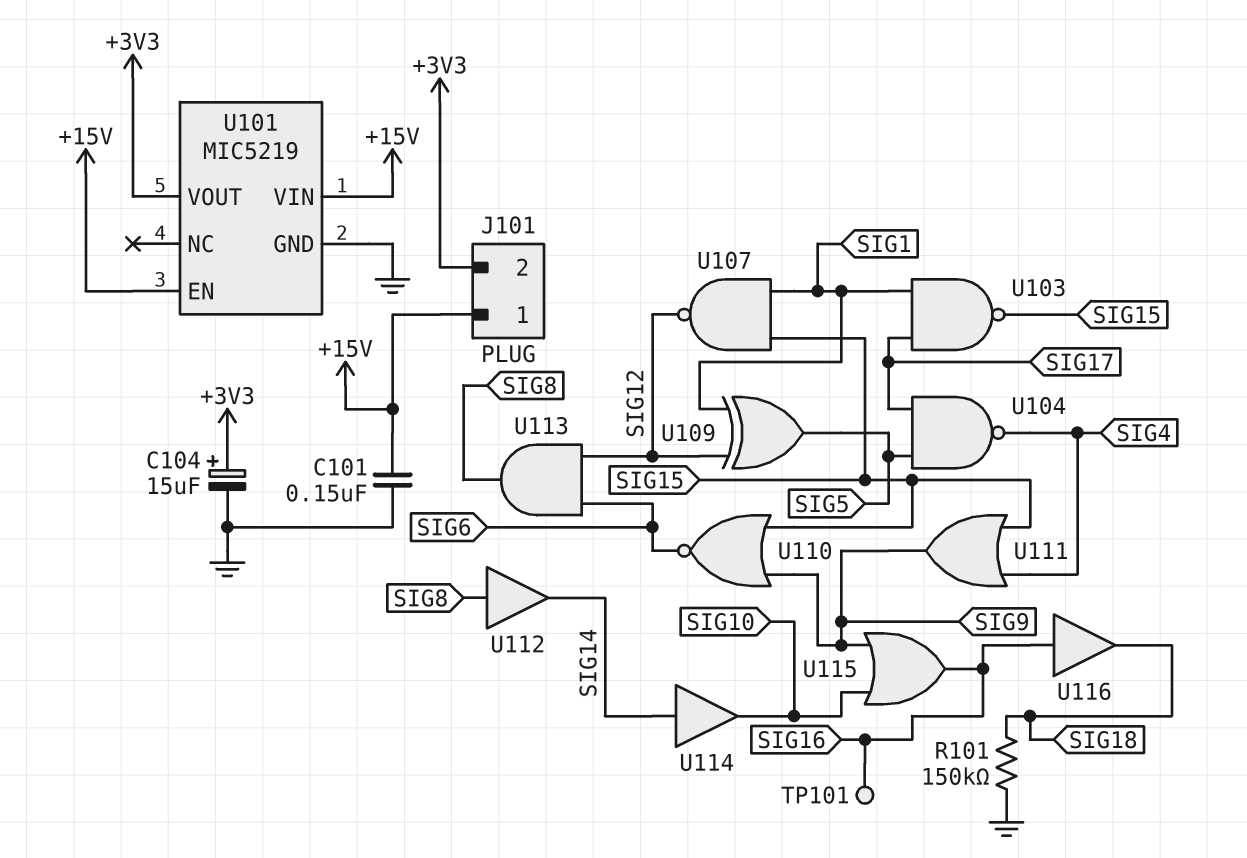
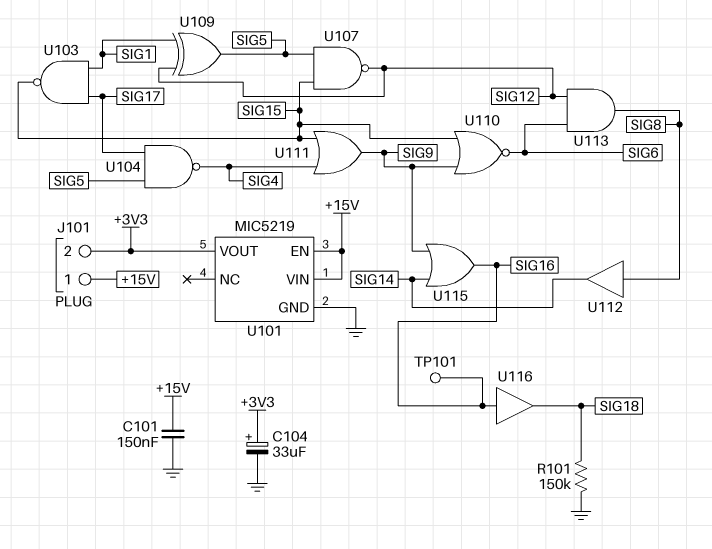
C104: 15uF (plus +3V3, minus GND) -> 33uF (plus +3V3, minus GND)
U107: NAND (in SIG1, in SIG15, out SIG12) -> NAND (in SIG5, in SIG15, out SIG12)
U114: buffer (in SIG14, out SIG10) -> none
U115: OR (in SIG9, in SIG10, out SIG16) -> OR (in SIG9, in SIG14, out SIG16)

